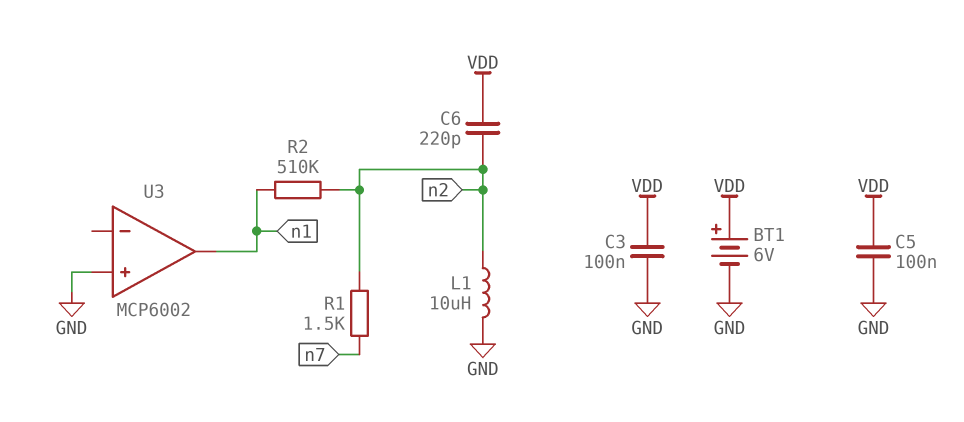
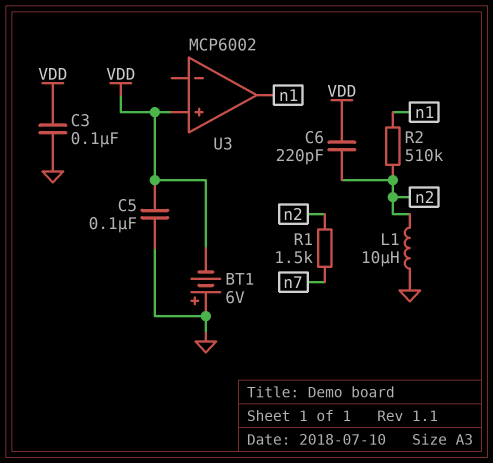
BT1: 6V (plus VDD, minus GND) -> 6V (plus GND, minus VDD)
U3 pin in+: GND -> VDD

